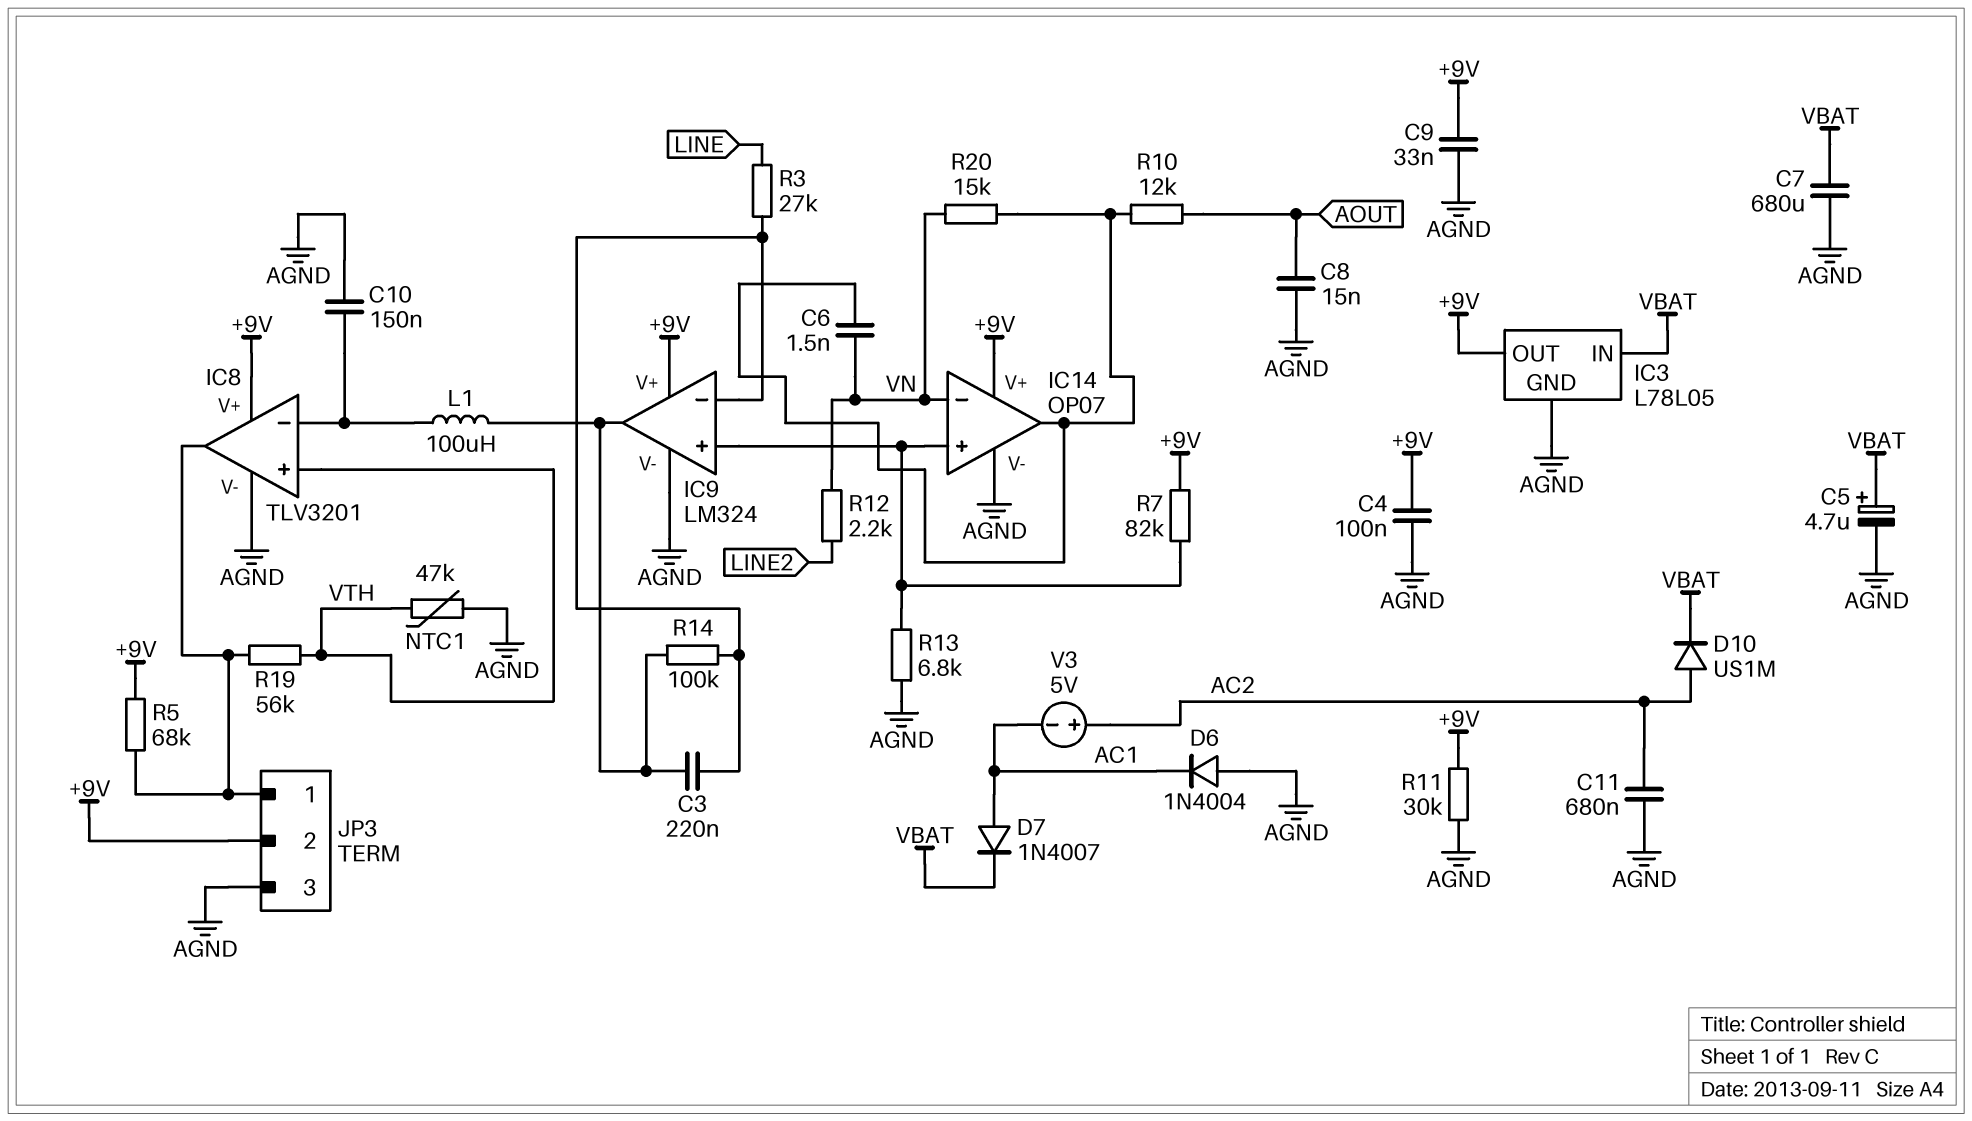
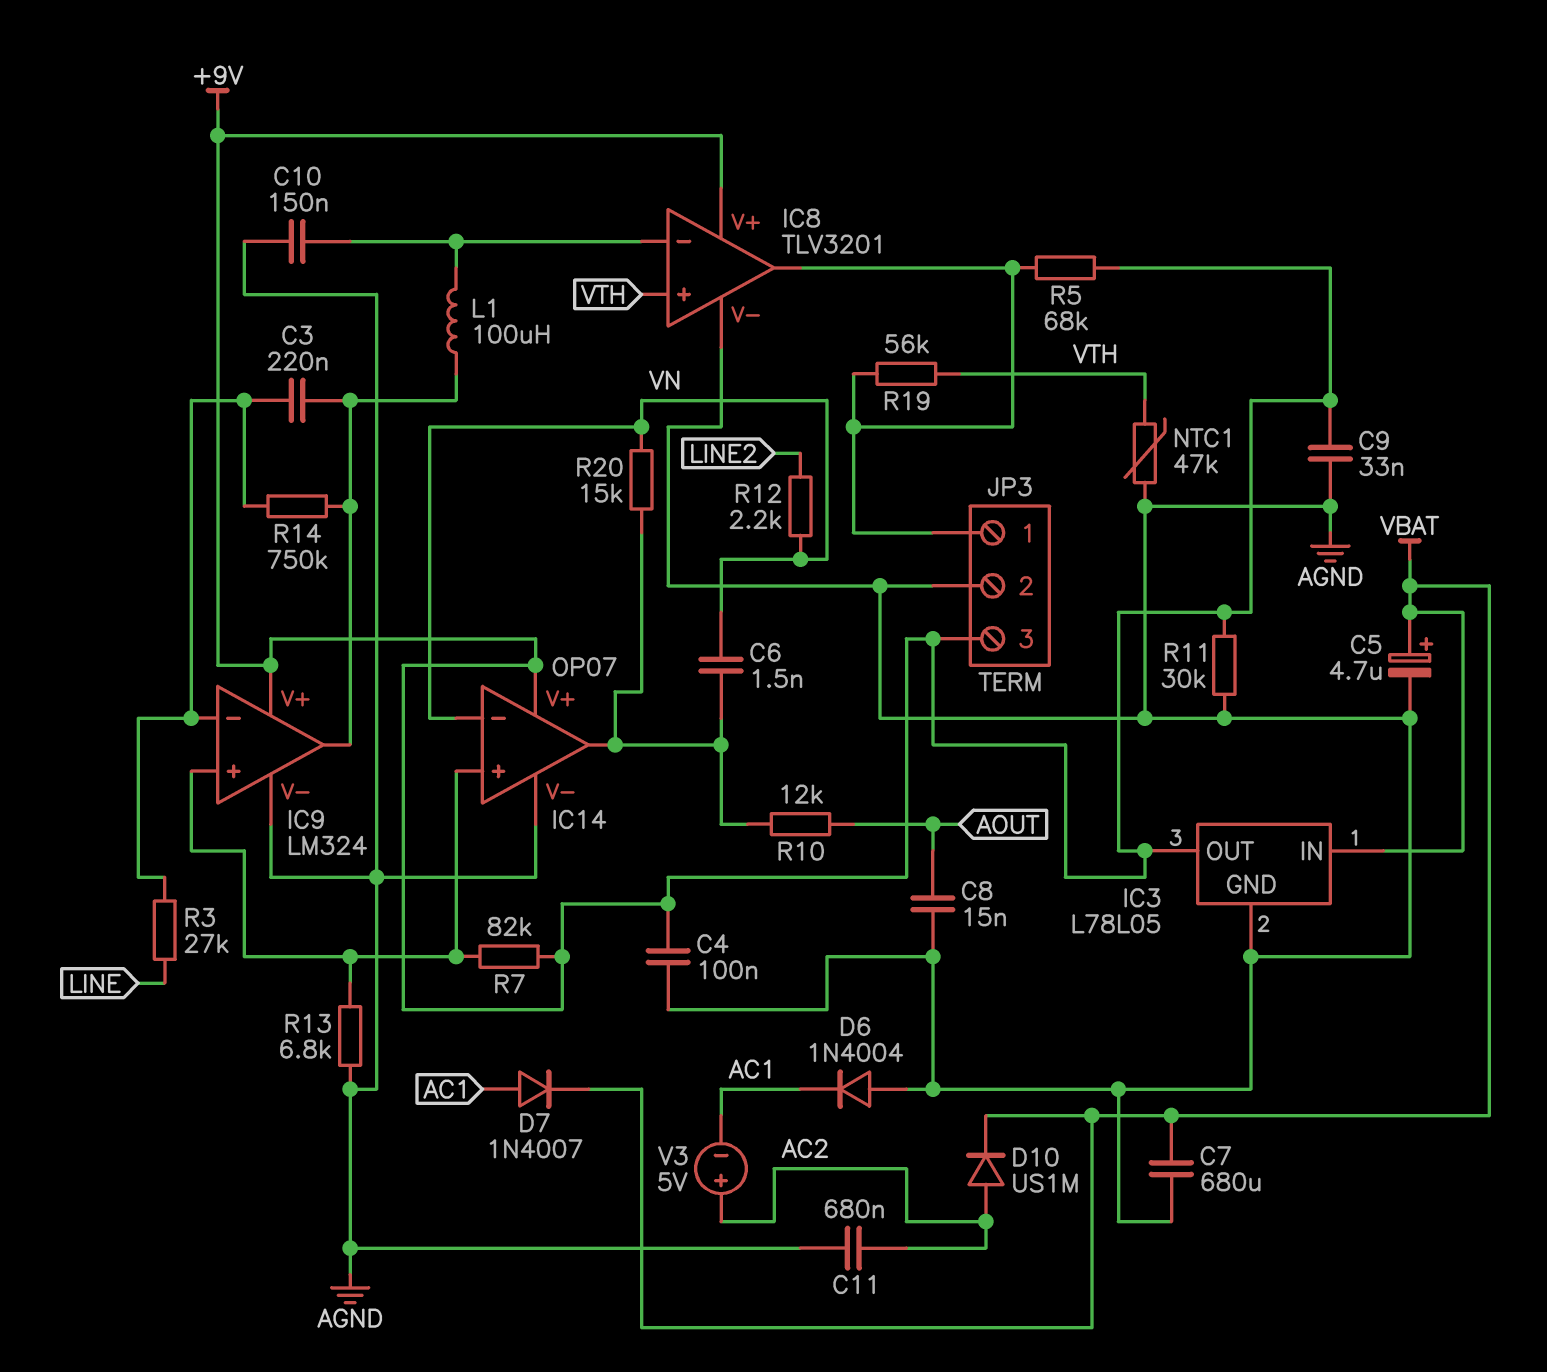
JP3 pin 2: +9V -> AGND
JP3 pin 3: AGND -> +9V
R14: 100k (IC9/in-, IC9/out) -> 750k (IC9/in-, IC9/out)

